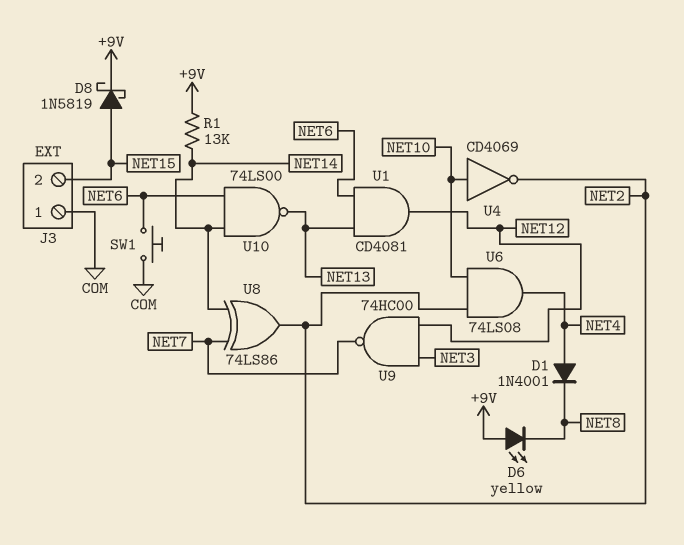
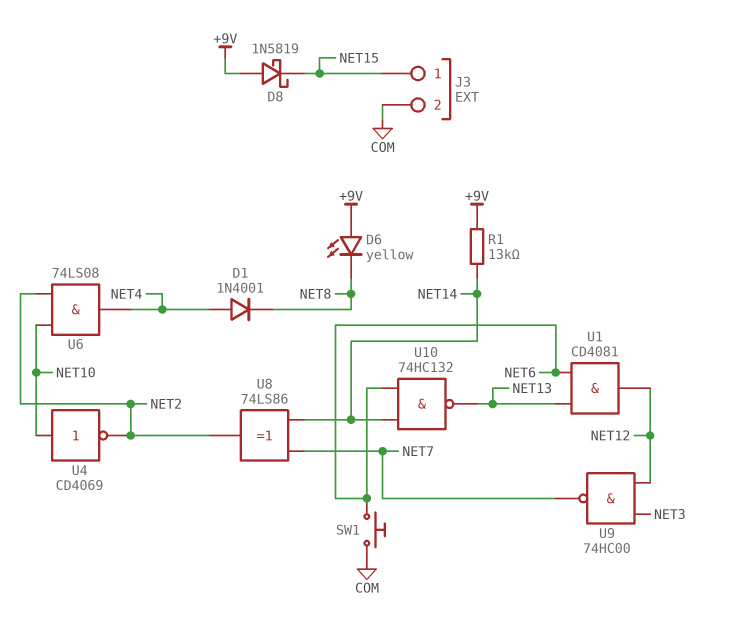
D8: schottky 1N5819 (A NET15, K +9V) -> schottky 1N5819 (A +9V, K NET15)
J3 pin 1: COM -> NET15
J3 pin 2: NET15 -> COM
U10: NAND 74LS00 (in NET6, in NET14, out NET13) -> NAND 74HC132 (in NET6, in NET14, out NET13)

